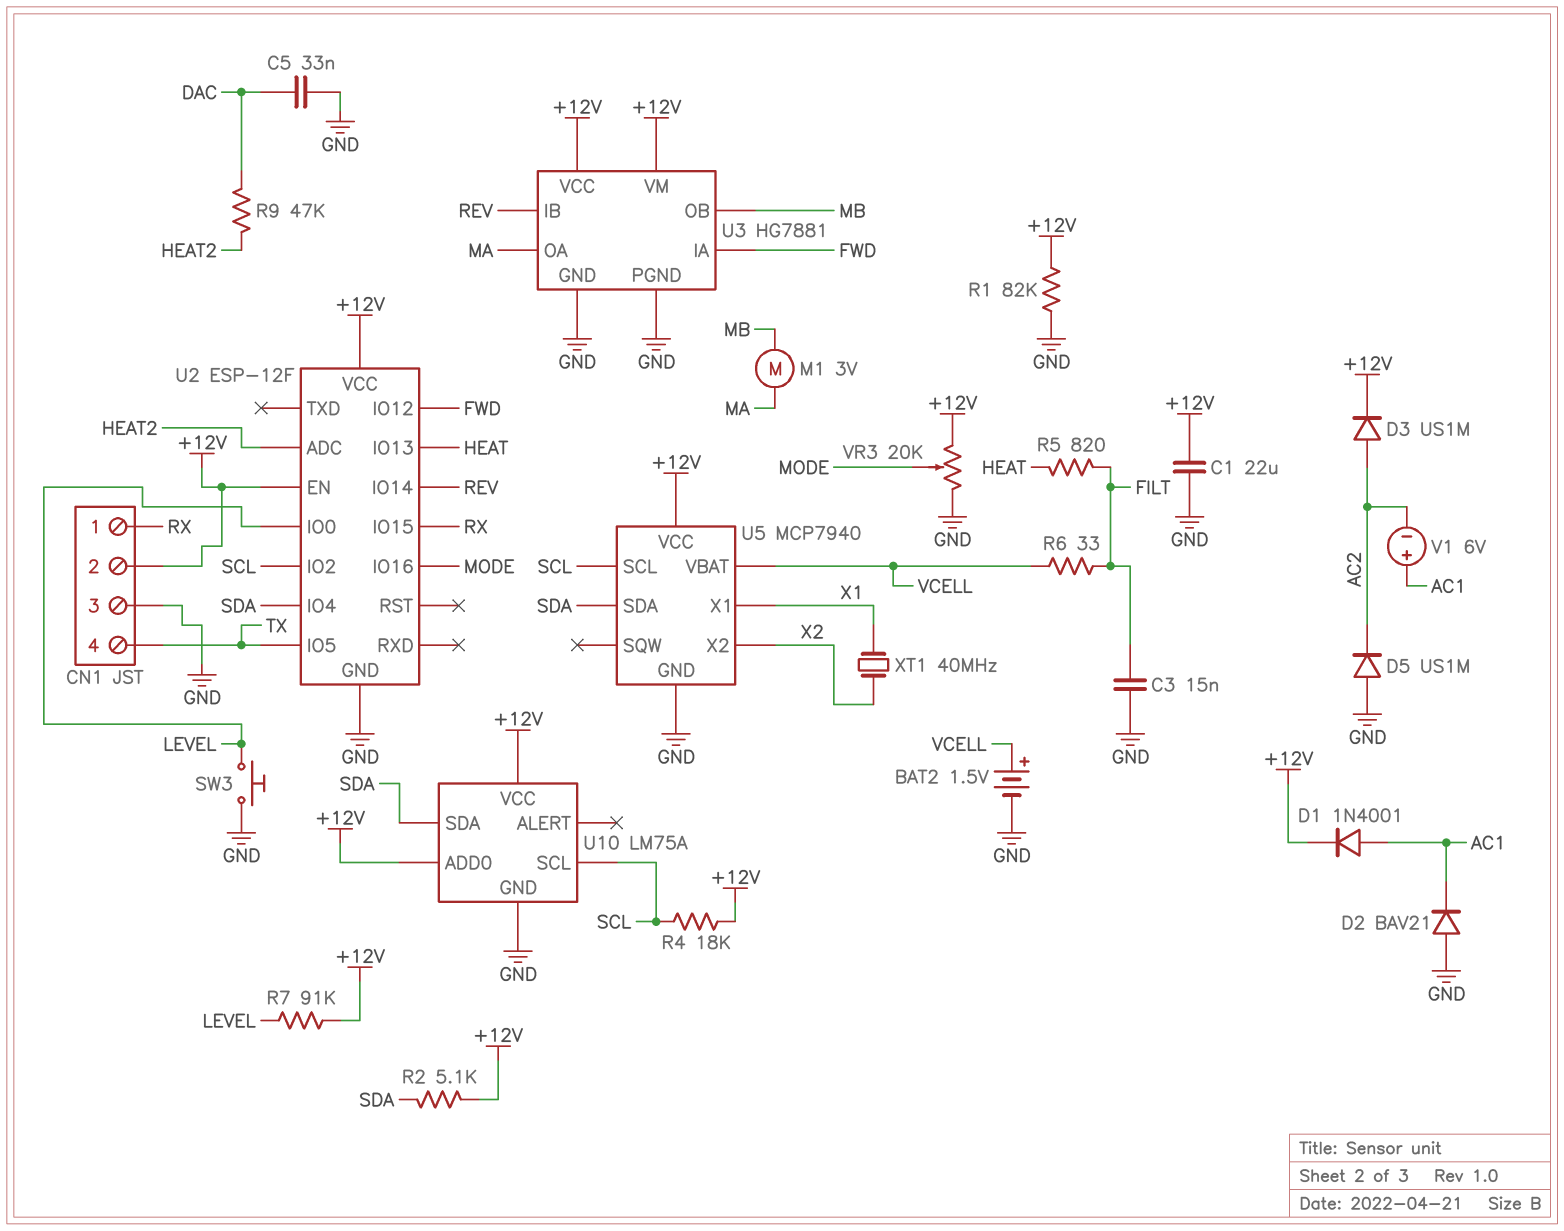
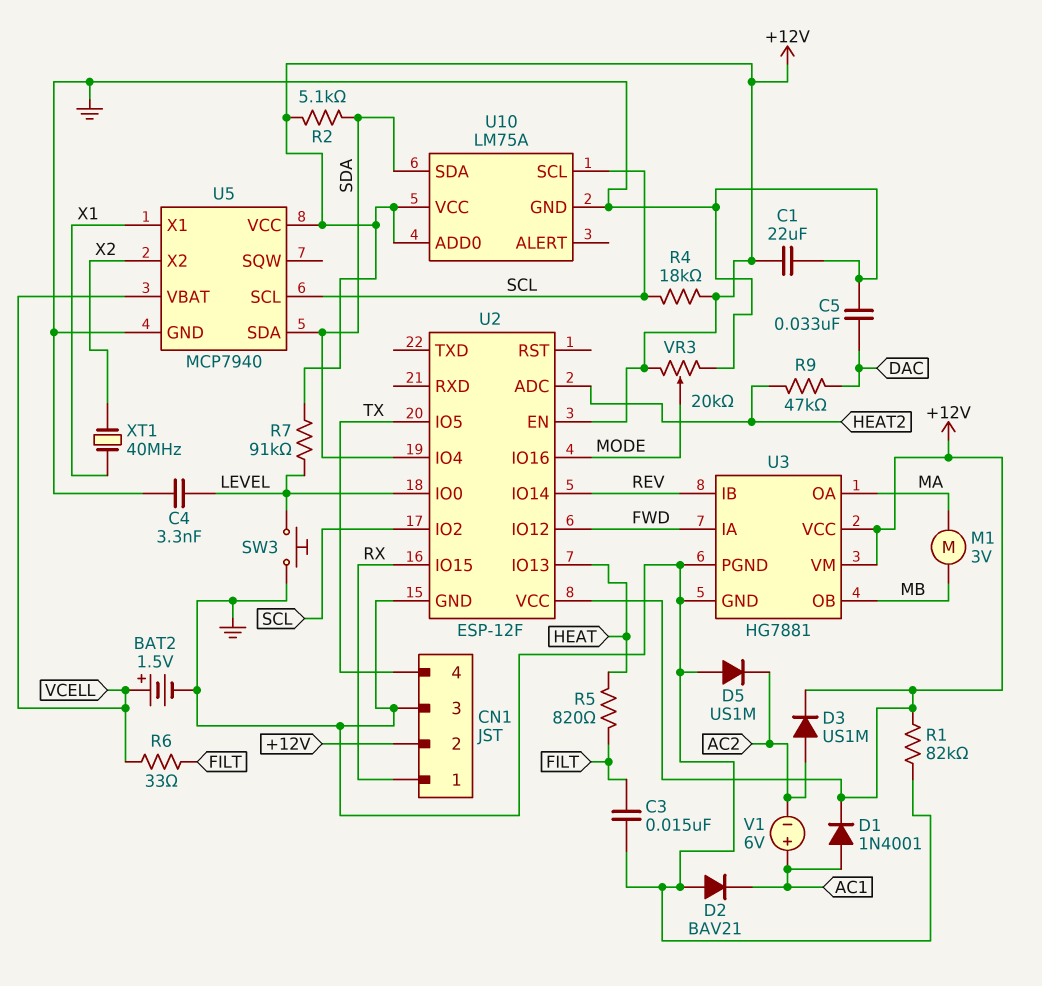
C4: none -> 3.3nF (GND, LEVEL)

